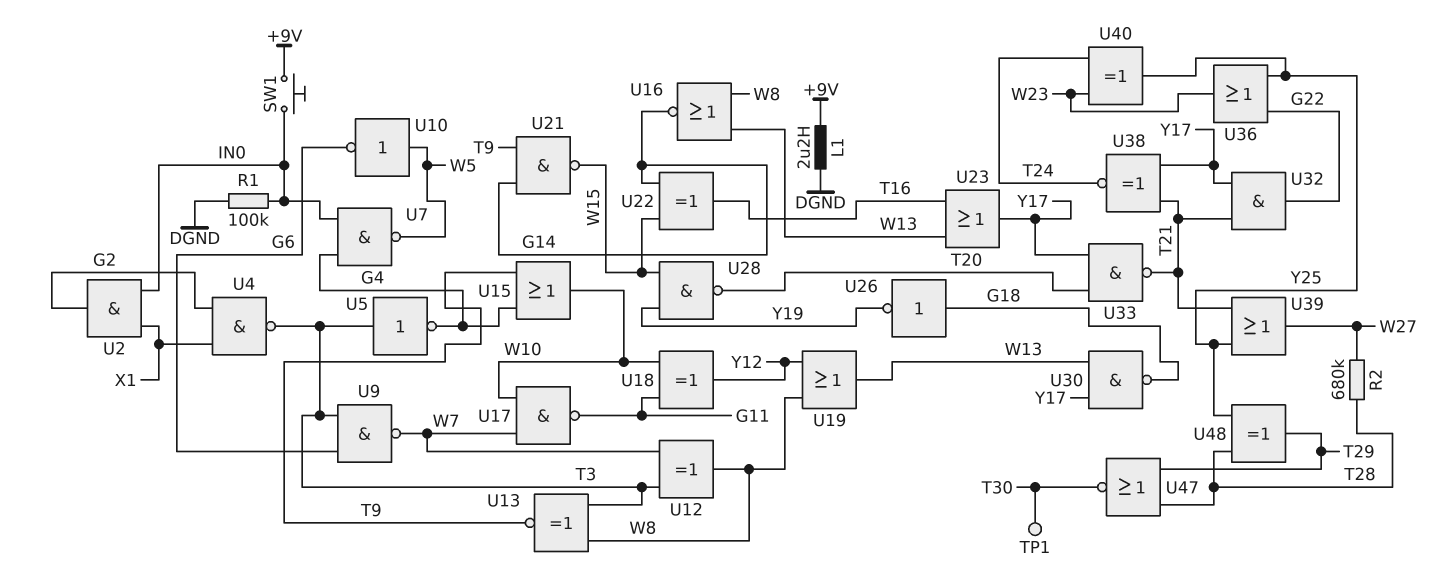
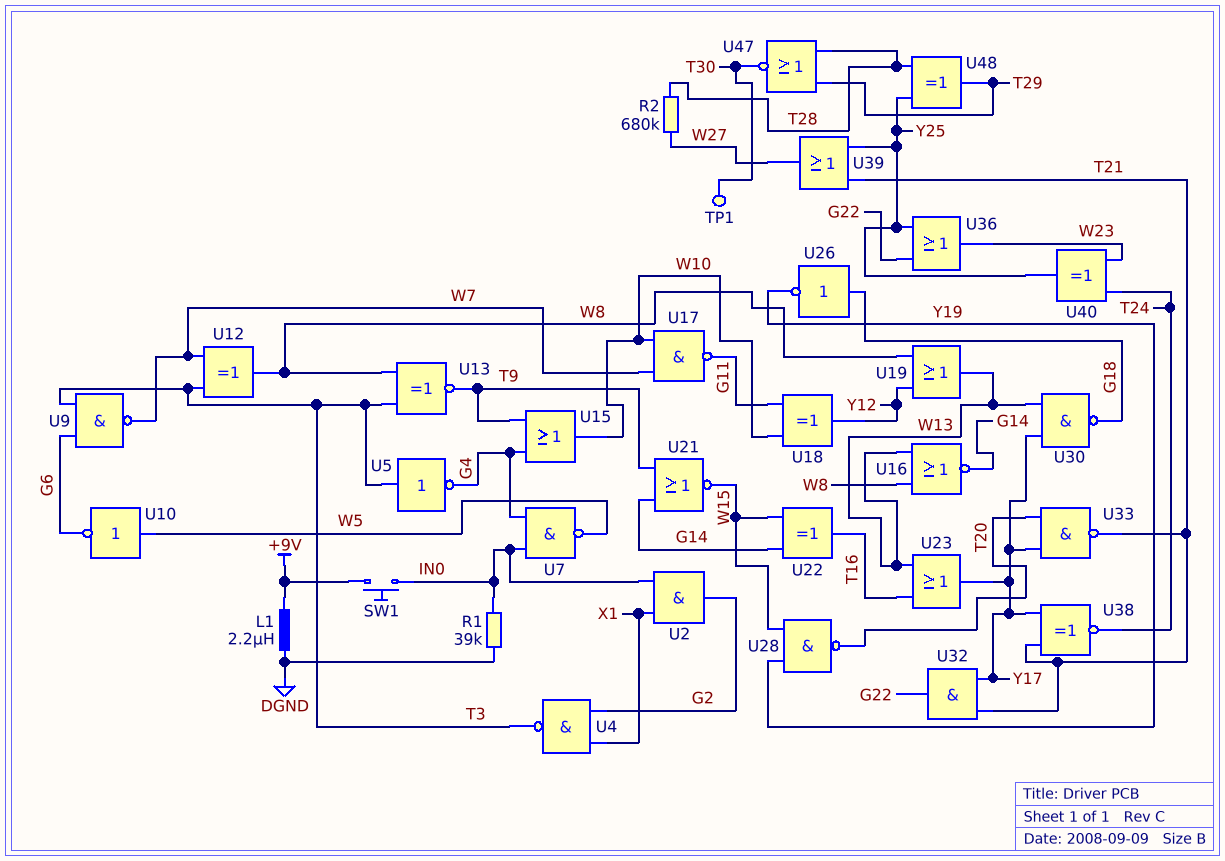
R1: 100k (DGND, IN0) -> 39k (DGND, IN0)
U21: NAND (in G14, in T9, out W15) -> NOR (in G14, in T9, out W15)

